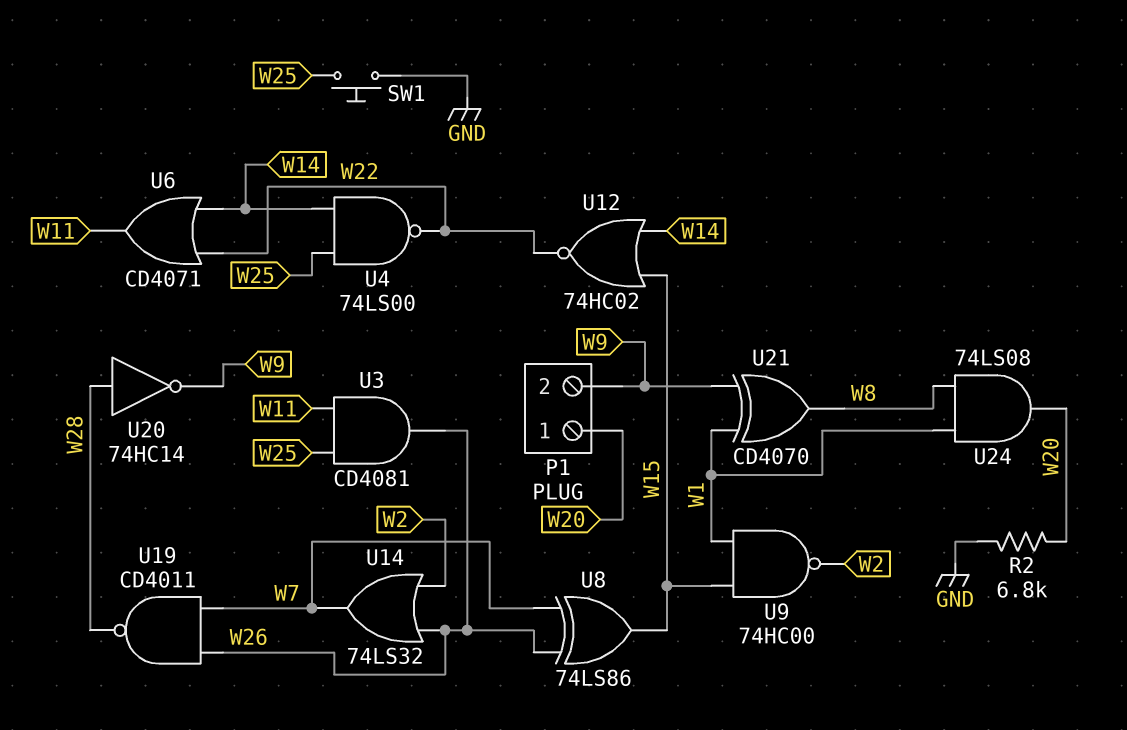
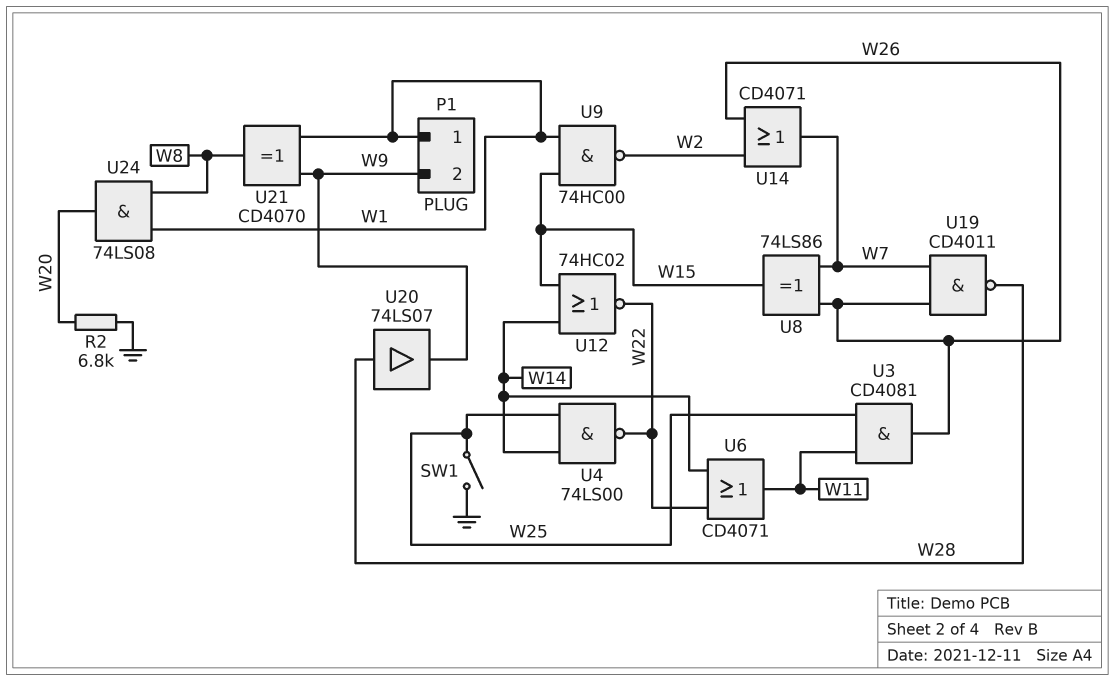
P1 pin 1: W20 -> W1
SW1: button (GND, W25) -> switch (GND, W25)
U14: OR 74LS32 (in W2, in W26, out W7) -> OR CD4071 (in W2, in W26, out W7)
U20: NOT 74HC14 (in W28, out W9) -> buffer 74LS07 (in W28, out W9)

